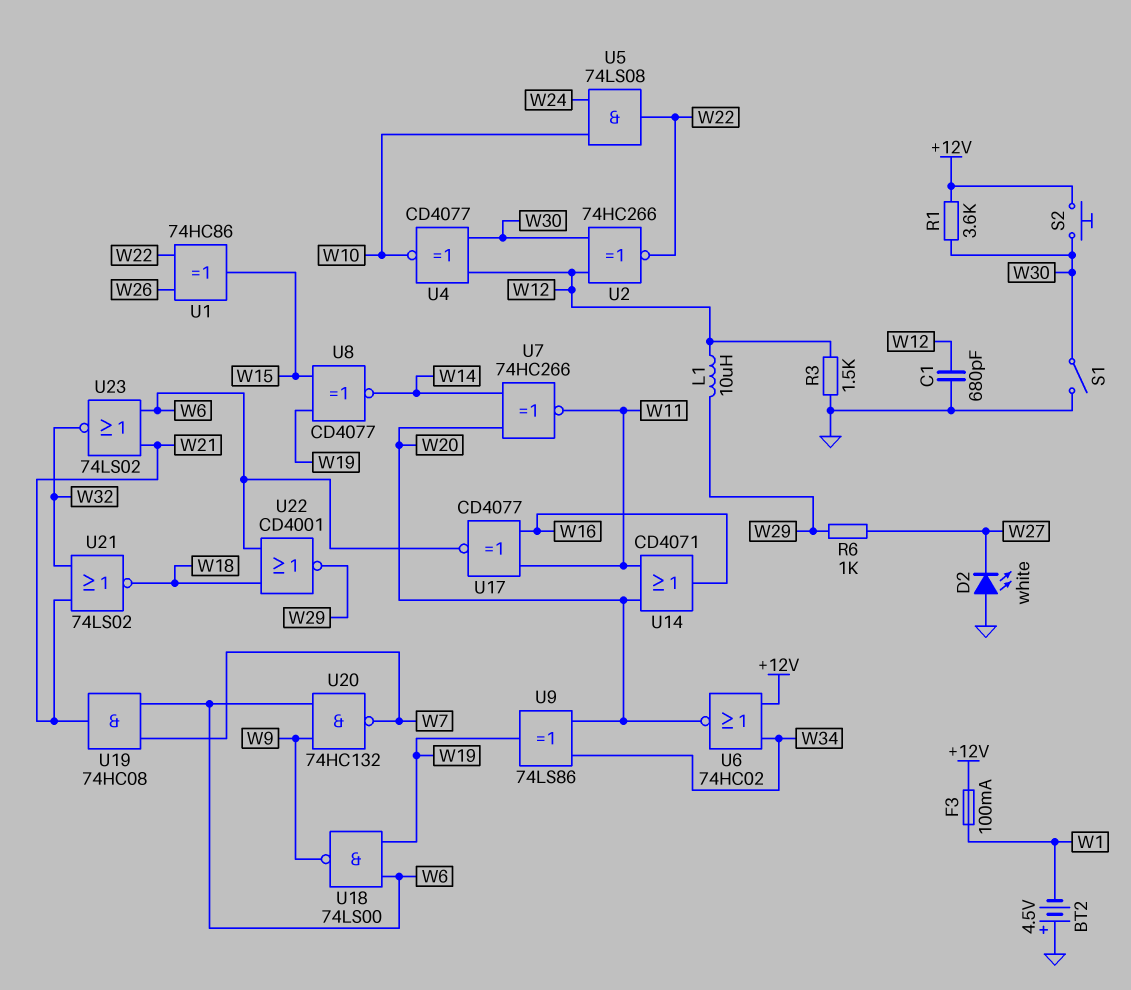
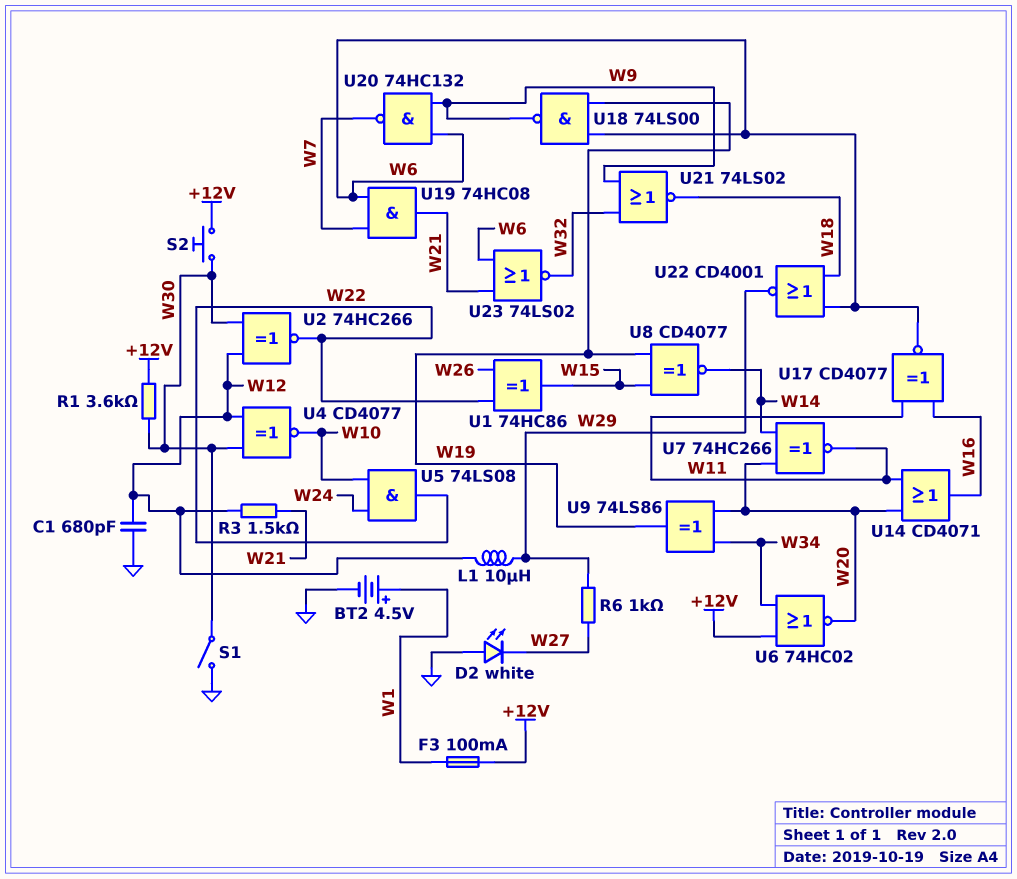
BT2: 4.5V (plus GND, minus W1) -> 4.5V (plus W1, minus GND)
R3: 1.5k (GND, W12) -> 1.5k (W12, W21)
U21: NOR 74LS02 (in W21, in W32, out W18) -> NOR 74LS02 (in W9, in W32, out W18)

